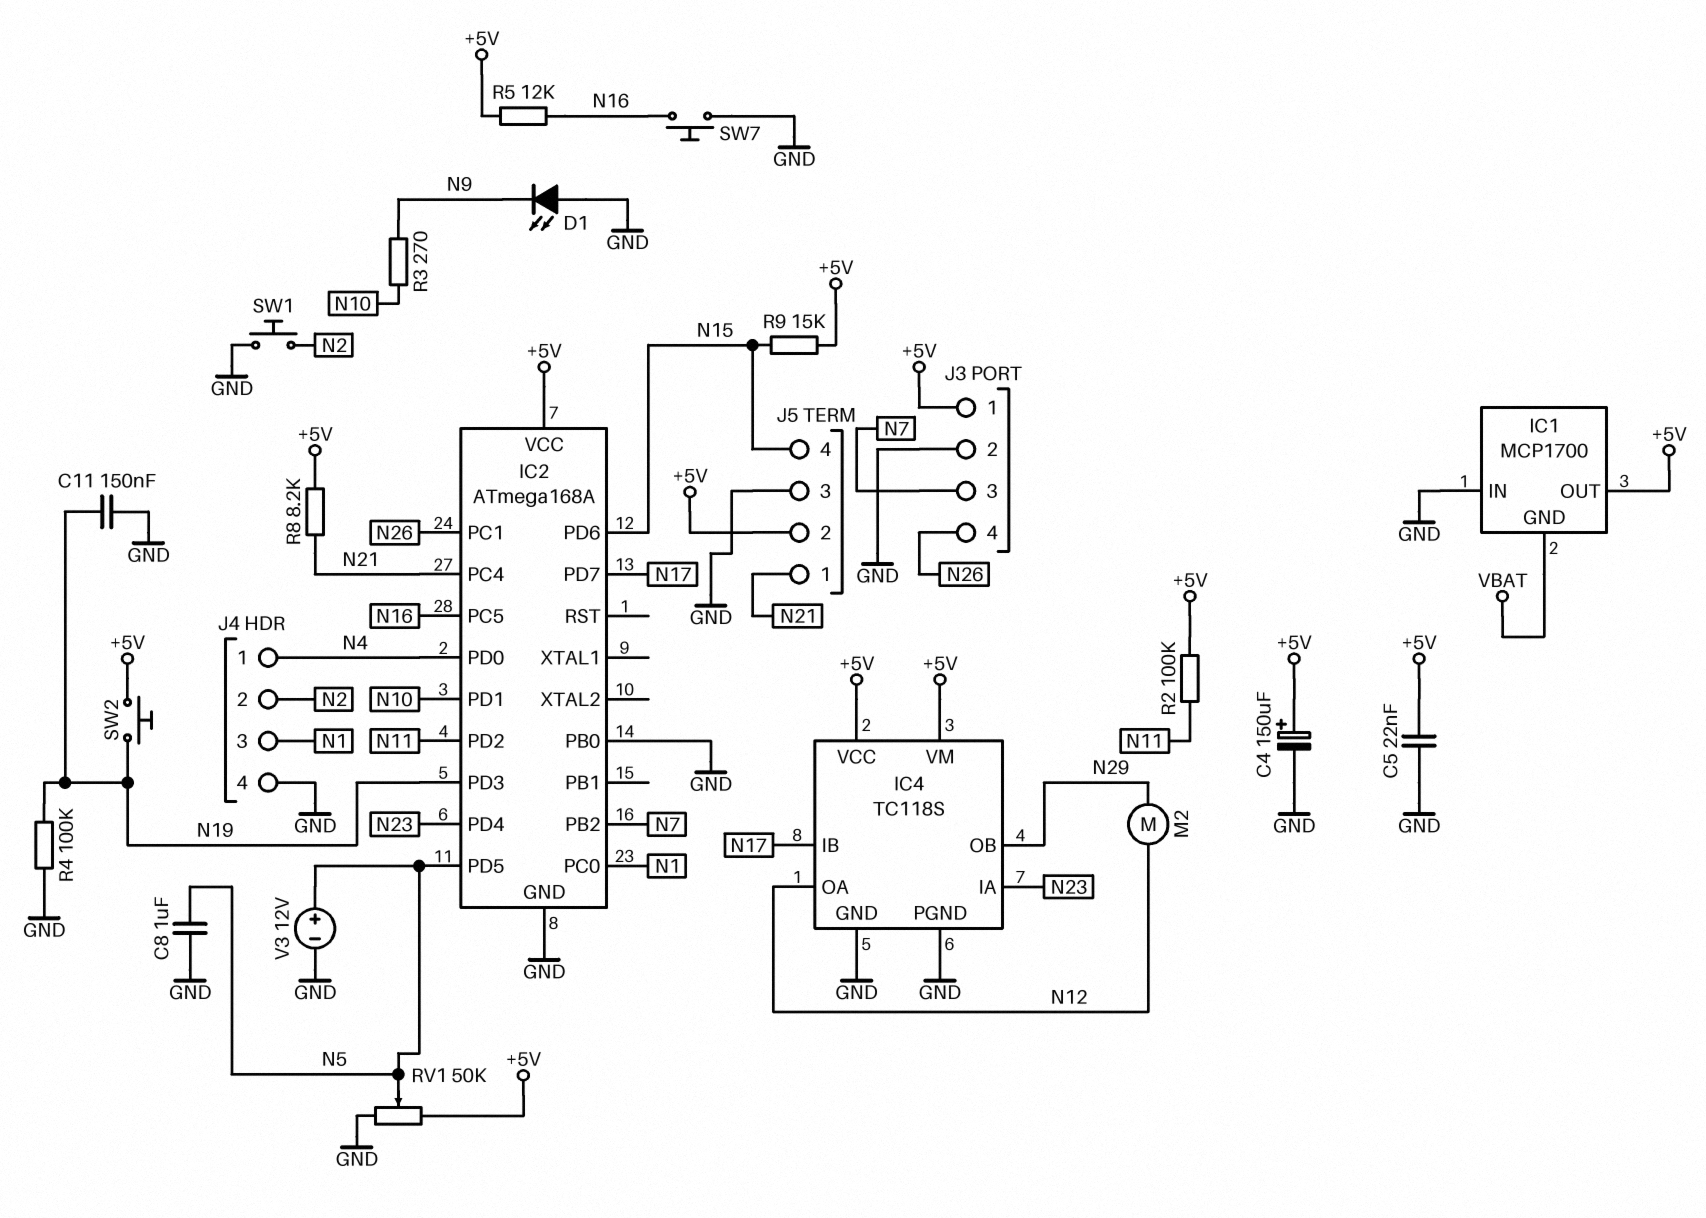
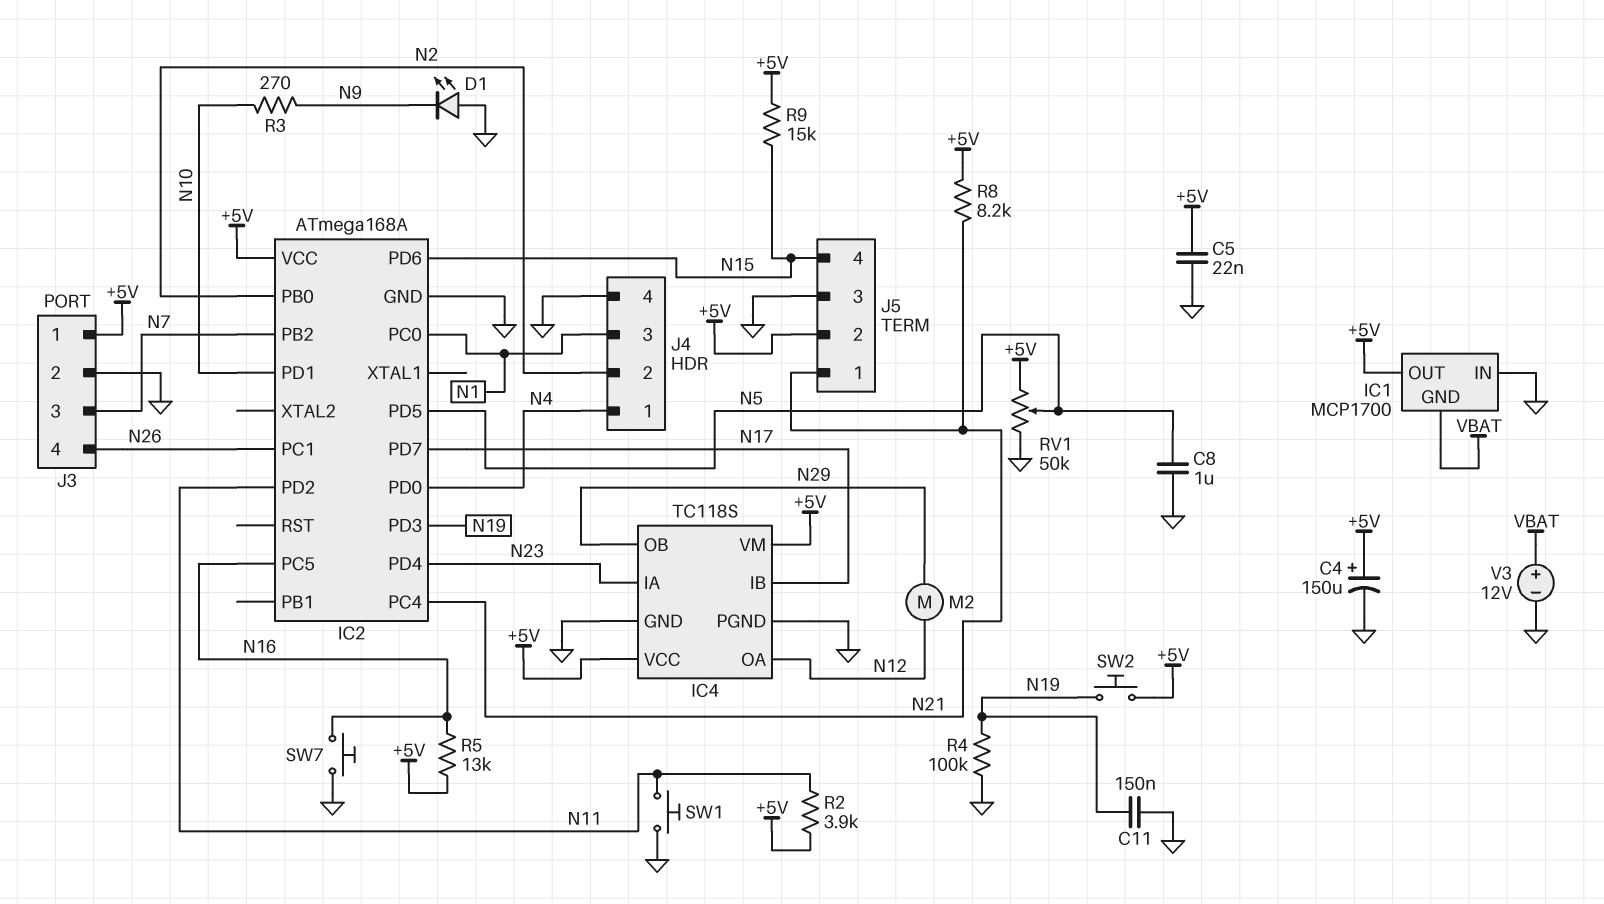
IC2 pin PB0: GND -> N2
R2: 100k (+5V, N11) -> 3.9k (+5V, N11)
R5: 12k (+5V, N16) -> 13k (+5V, N16)
SW1: button (GND, N2) -> button (GND, N11)
V3: 12V (plus N5, minus GND) -> 12V (plus VBAT, minus GND)

